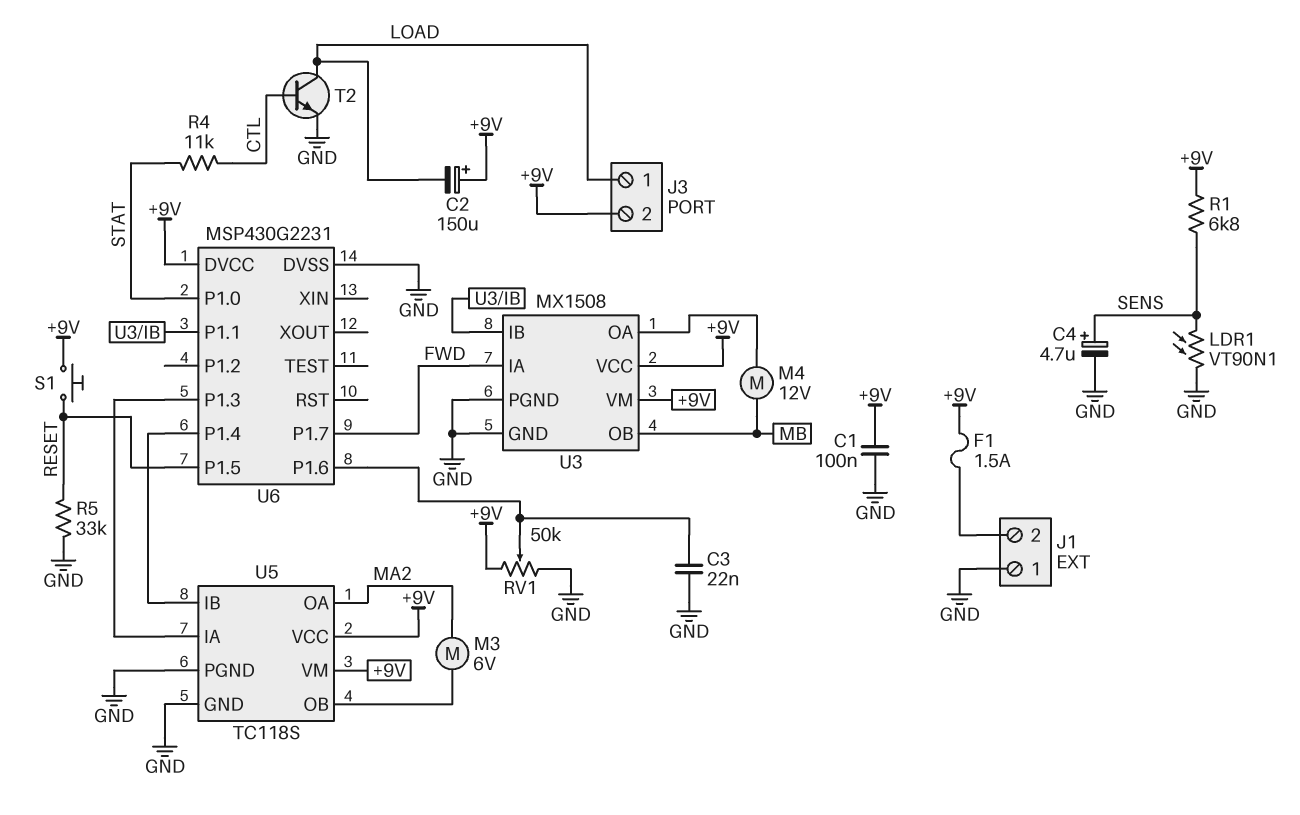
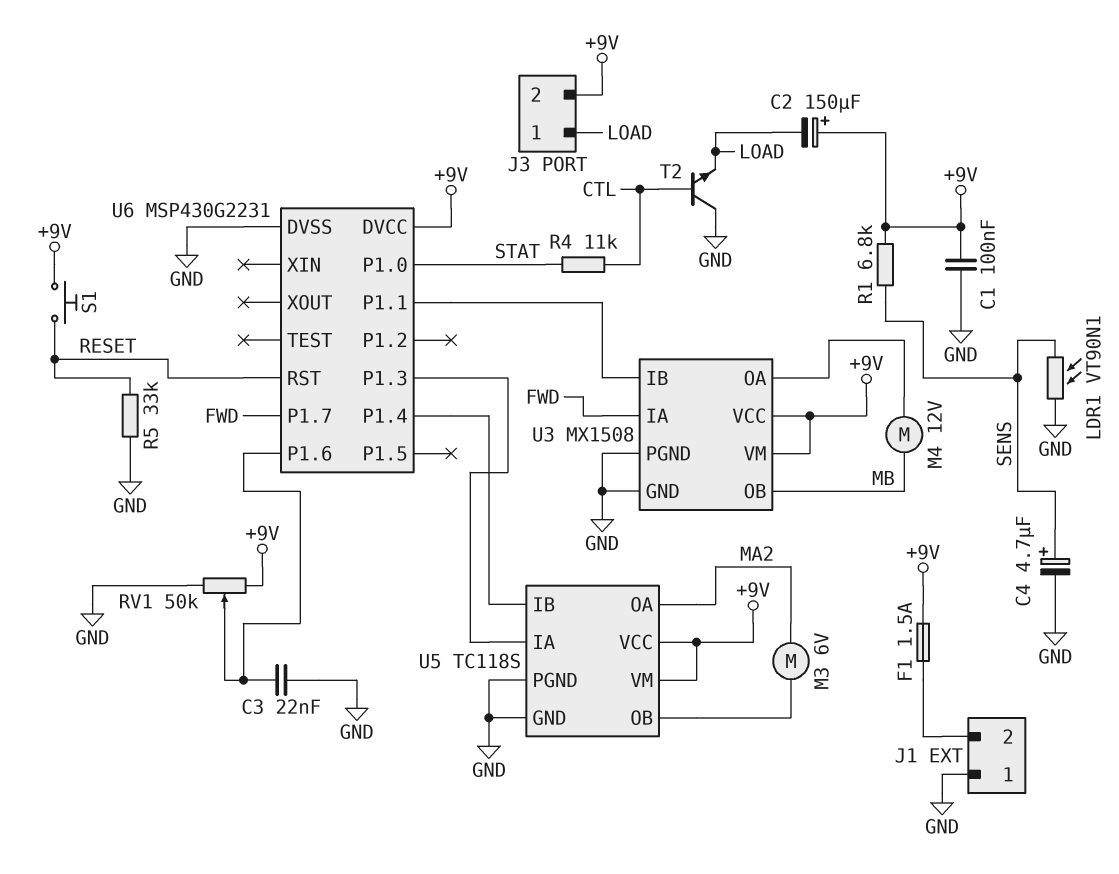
T2: NPN (B CTL, C LOAD, E GND) -> NPN (B CTL, C GND, E LOAD)
U6 pin P1.5: RESET -> none
U6 pin RST: none -> RESET

